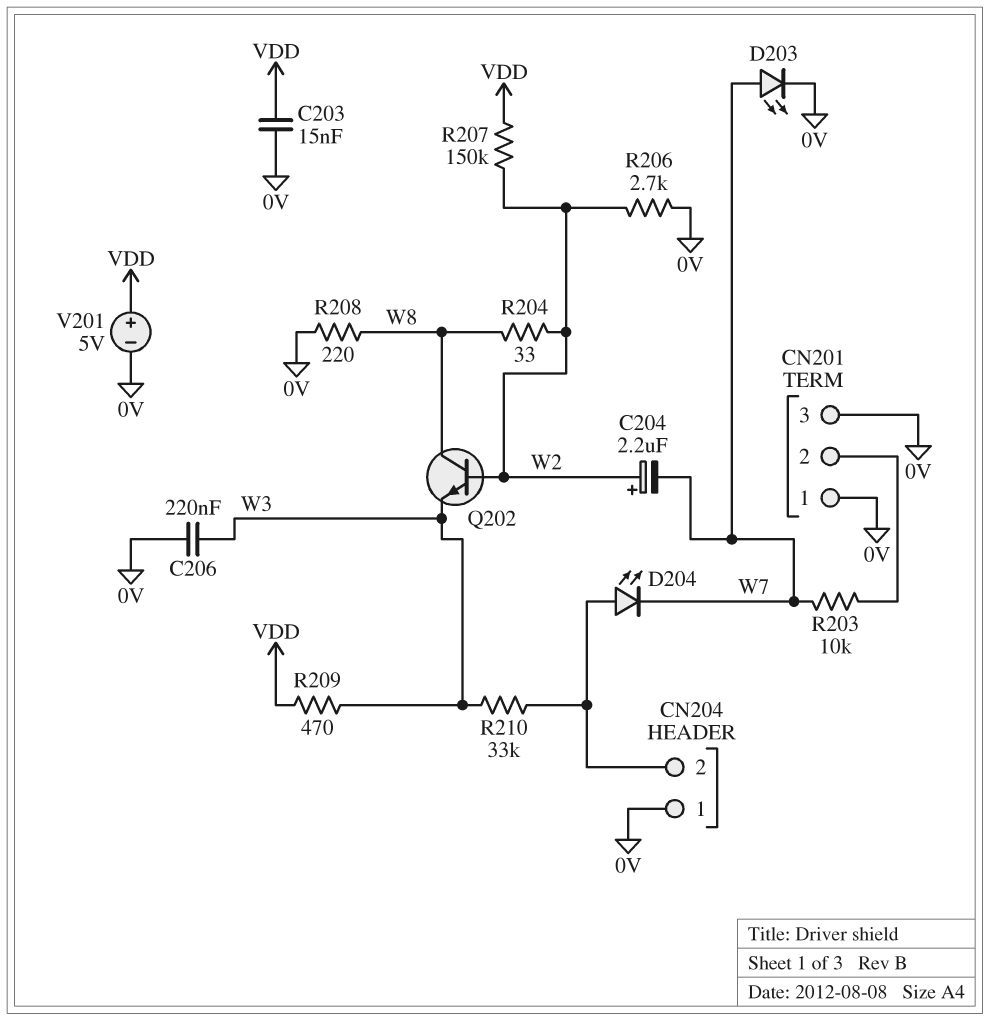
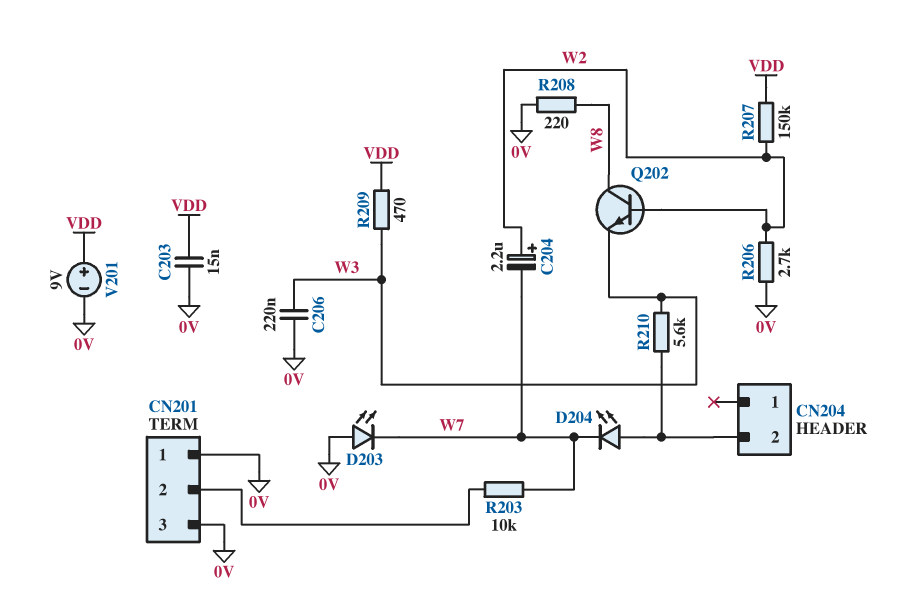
CN204 pin 1: 0V -> none
D203: LED (A W7, K 0V) -> LED (A 0V, K W7)
R204: 33 (W2, W8) -> none
R210: 33k (CN204/2, W3) -> 5.6k (CN204/2, W3)
V201: 5V (plus VDD, minus 0V) -> 9V (plus VDD, minus 0V)

